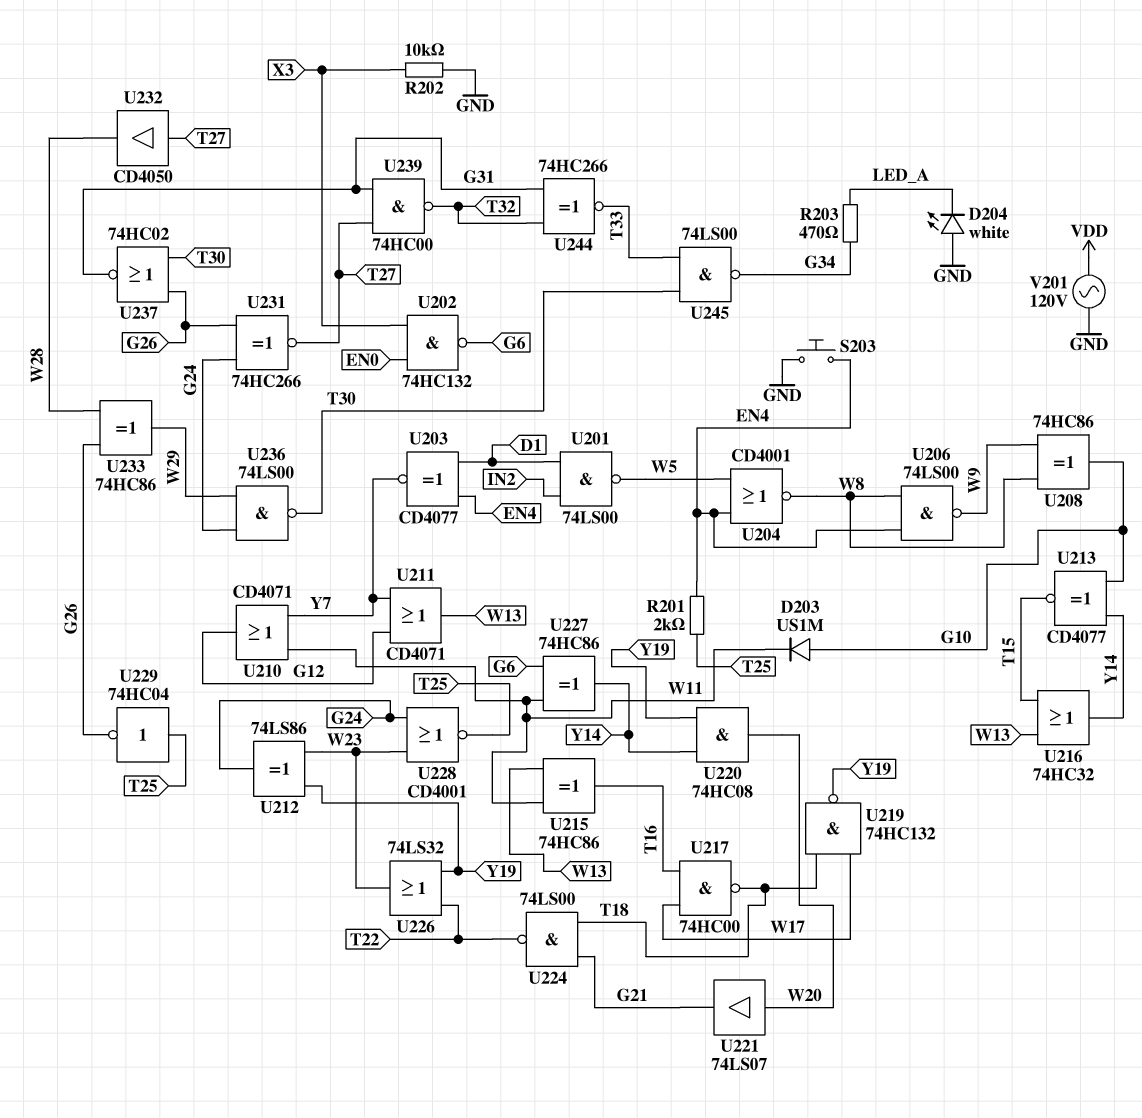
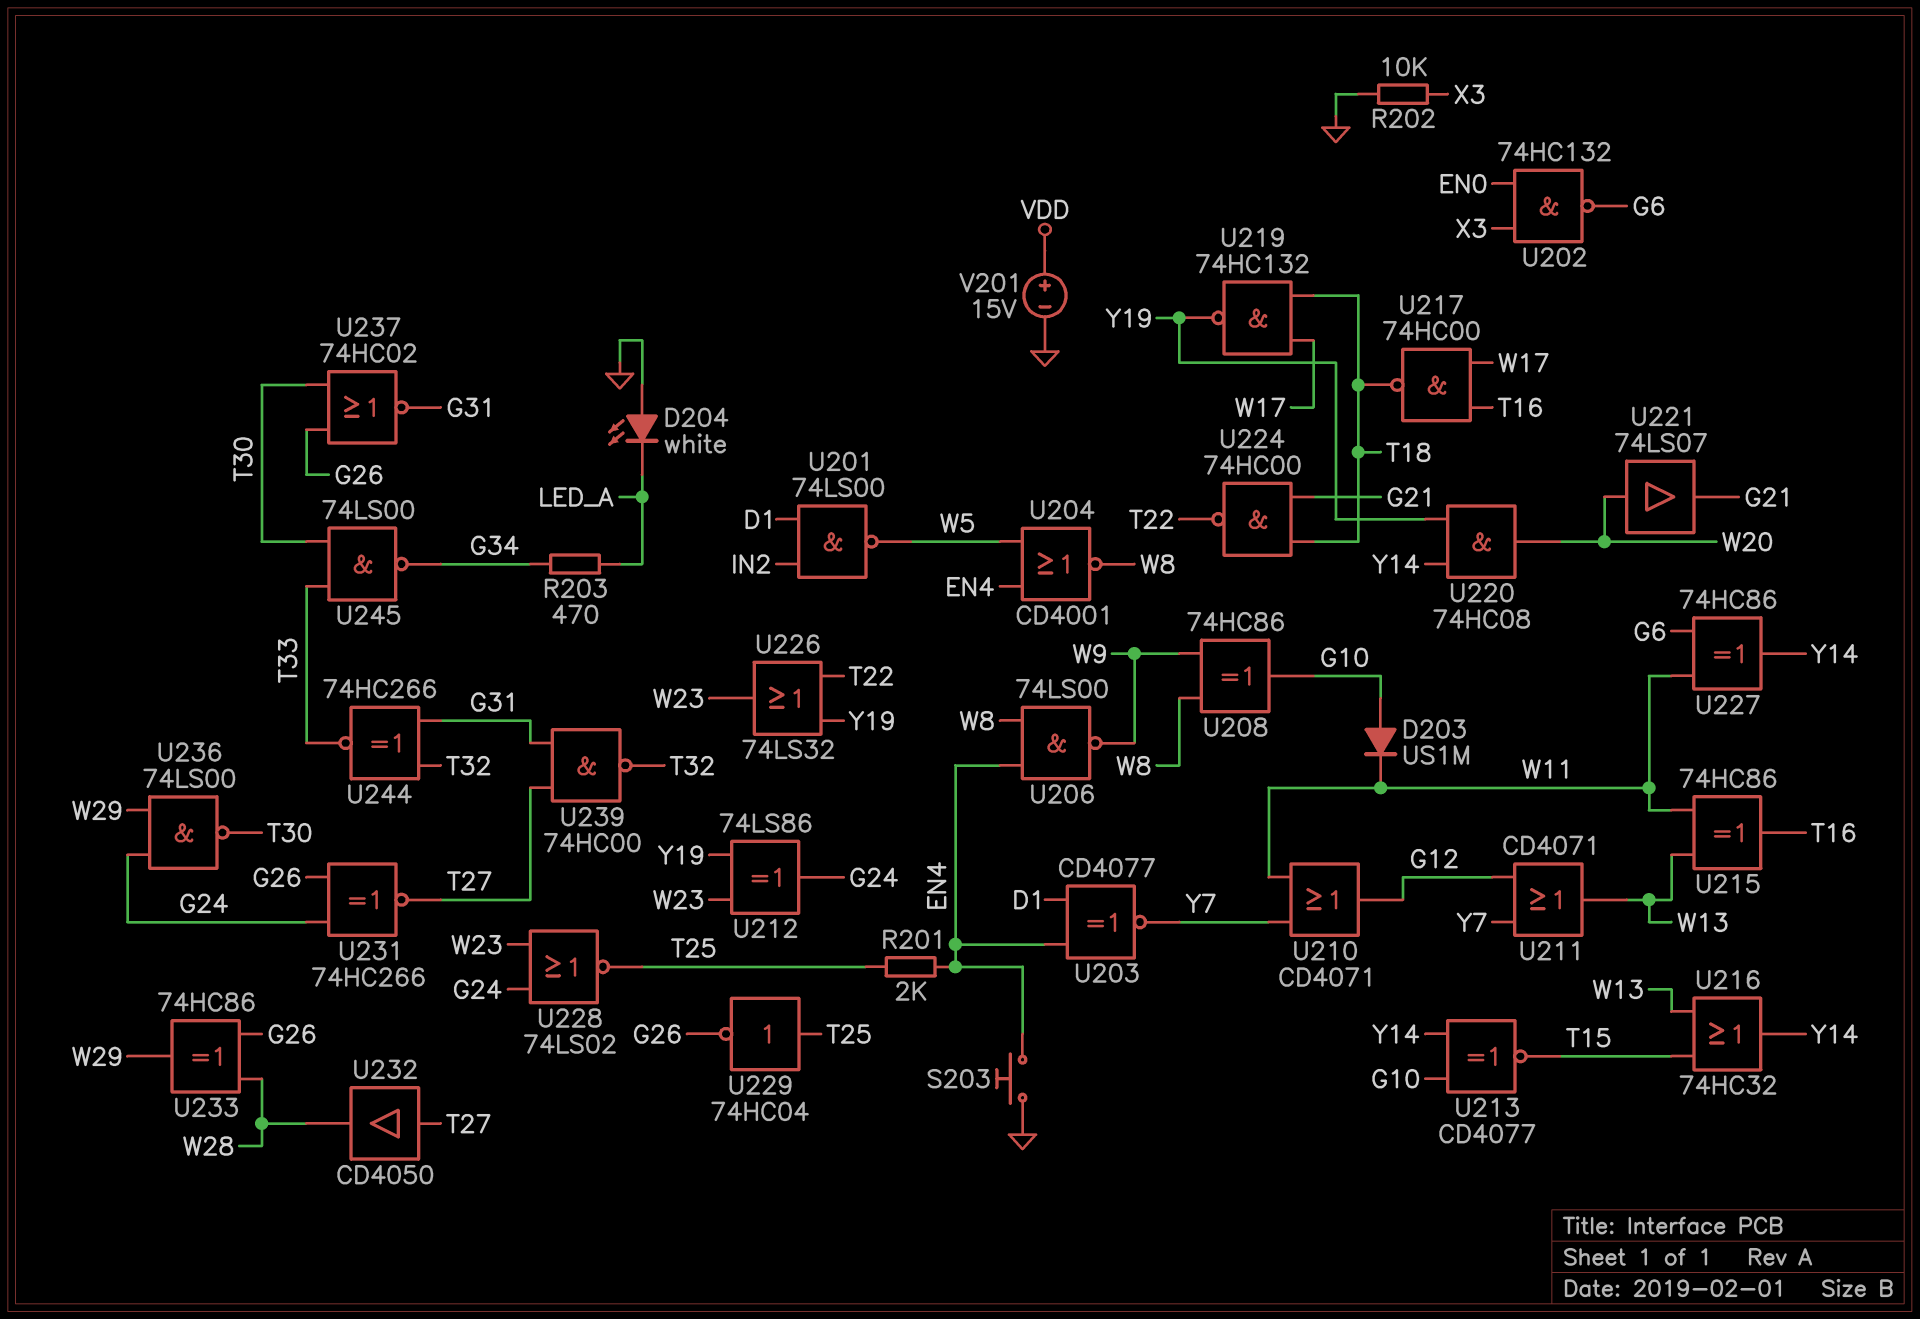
U224: NAND 74LS00 (in G21, in T18, out T22) -> NAND 74HC00 (in G21, in T18, out T22)
U228: NOR CD4001 (in G24, in W23, out T25) -> NOR 74LS02 (in G24, in W23, out T25)
V201: AC 120V (GND, VDD) -> 15V (plus VDD, minus GND)

